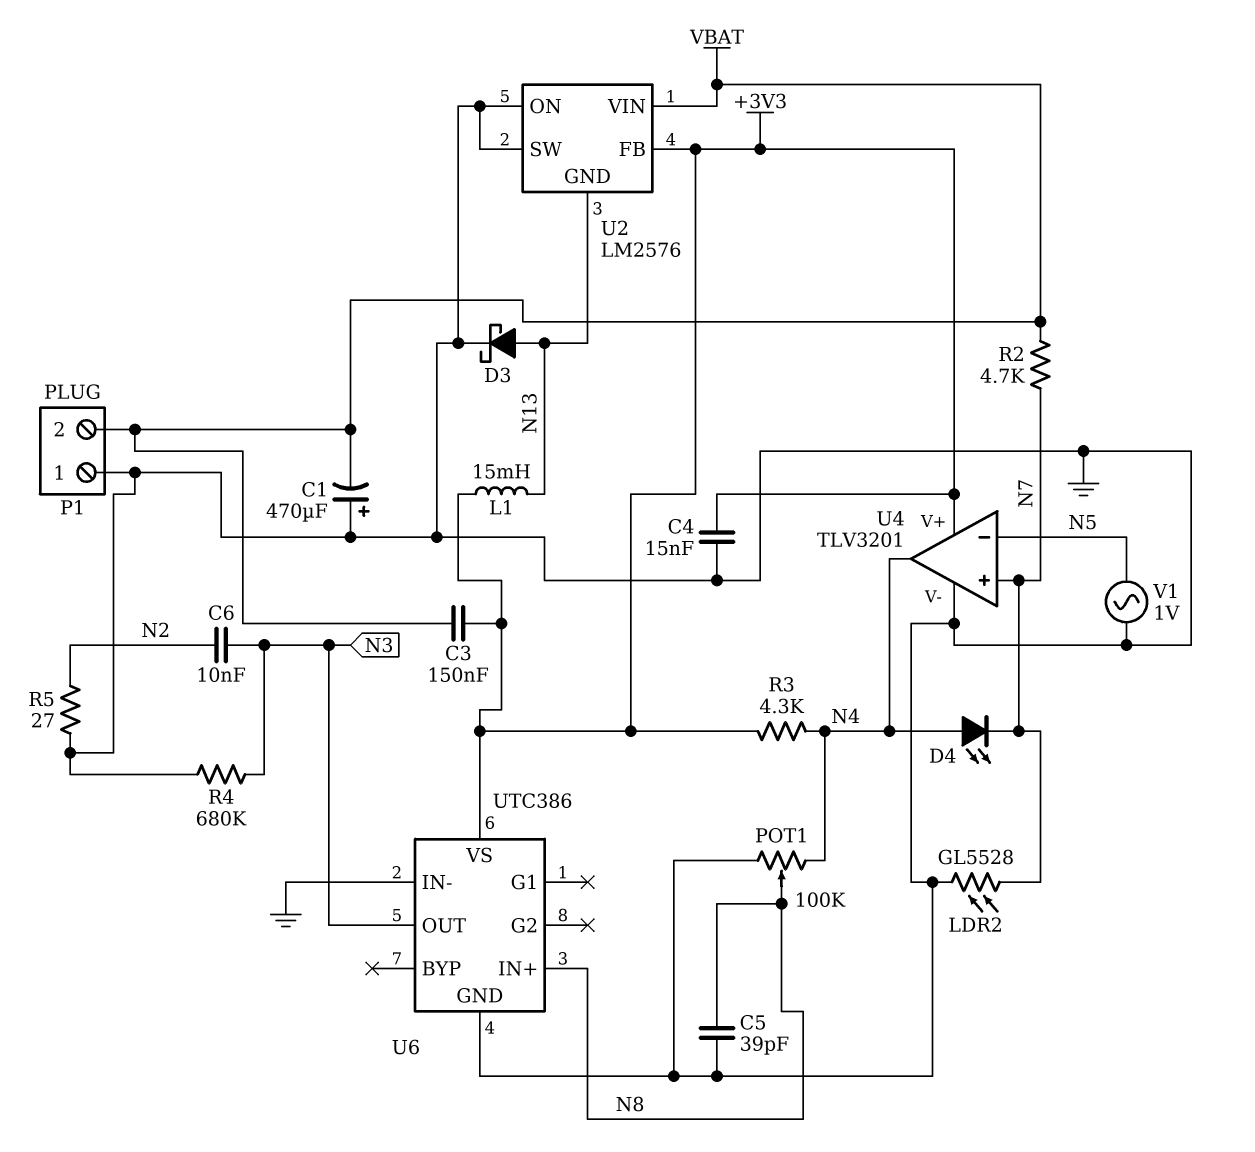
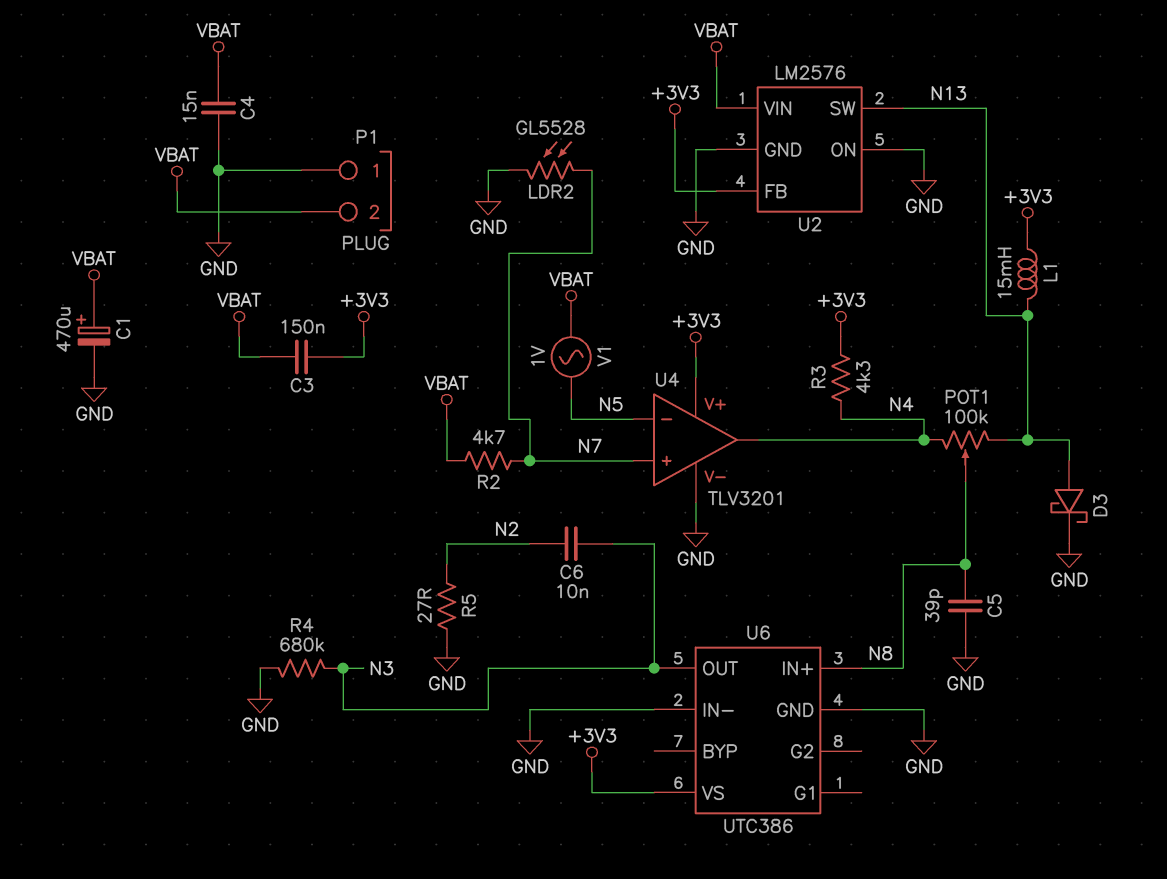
C1: 470uF (plus GND, minus VBAT) -> 470uF (plus VBAT, minus GND)
C4: 15nF (+3V3, GND) -> 15nF (GND, VBAT)
D4: LED (A N4, K N7) -> none
POT1: 100k (GND, N4, wiper N8) -> 100k (N4, N13, wiper N8)
U2 pin GND: N13 -> GND
U2 pin SW: GND -> N13
V1: AC 1V (GND, N5) -> AC 1V (N5, VBAT)

